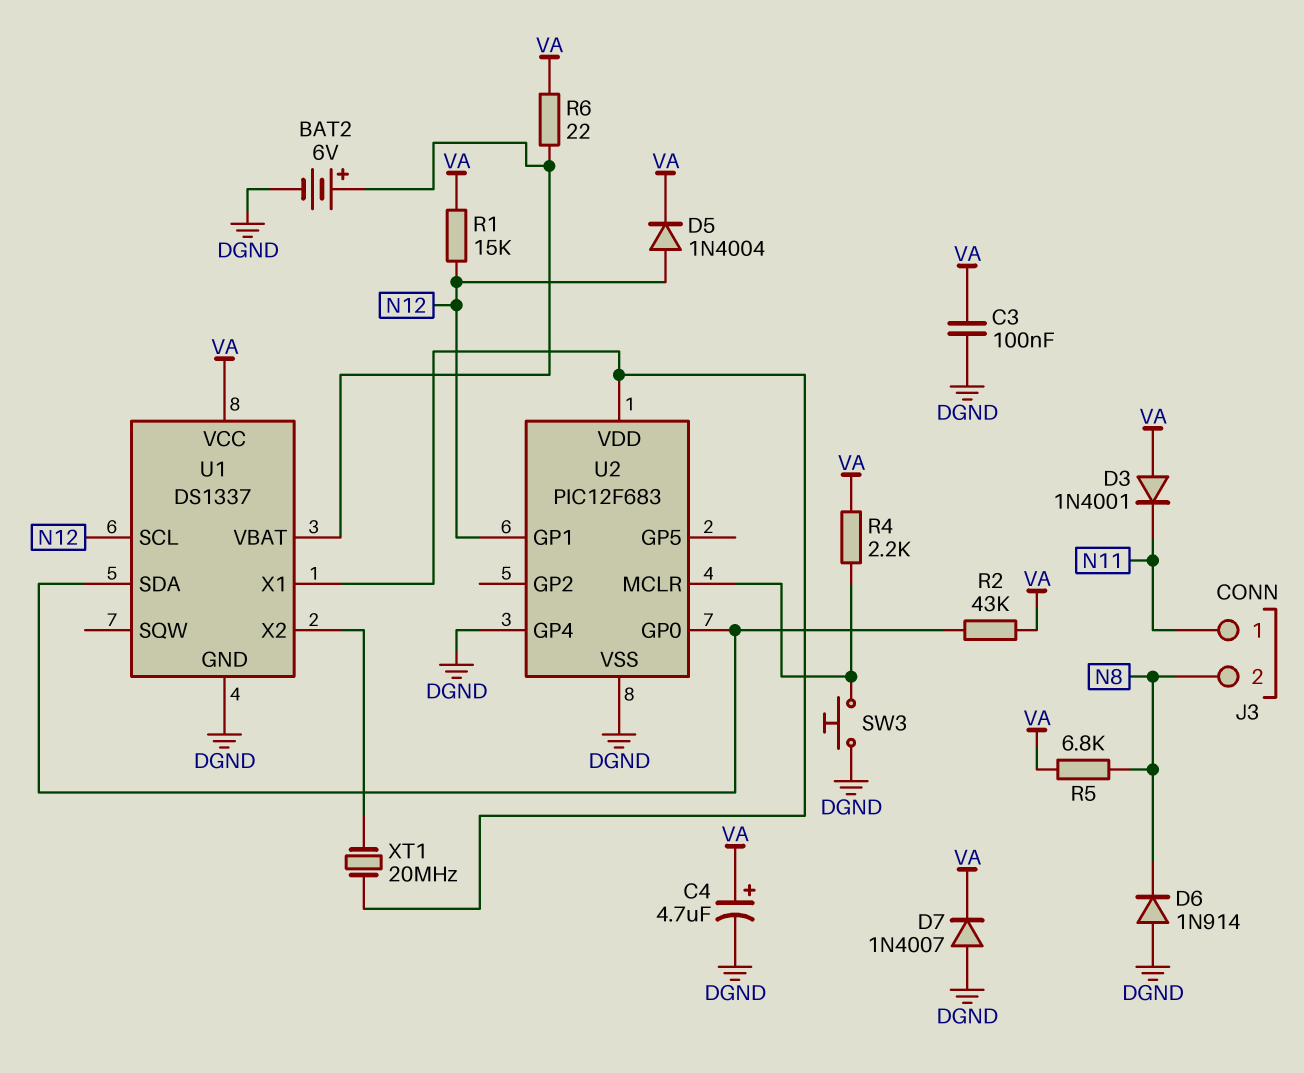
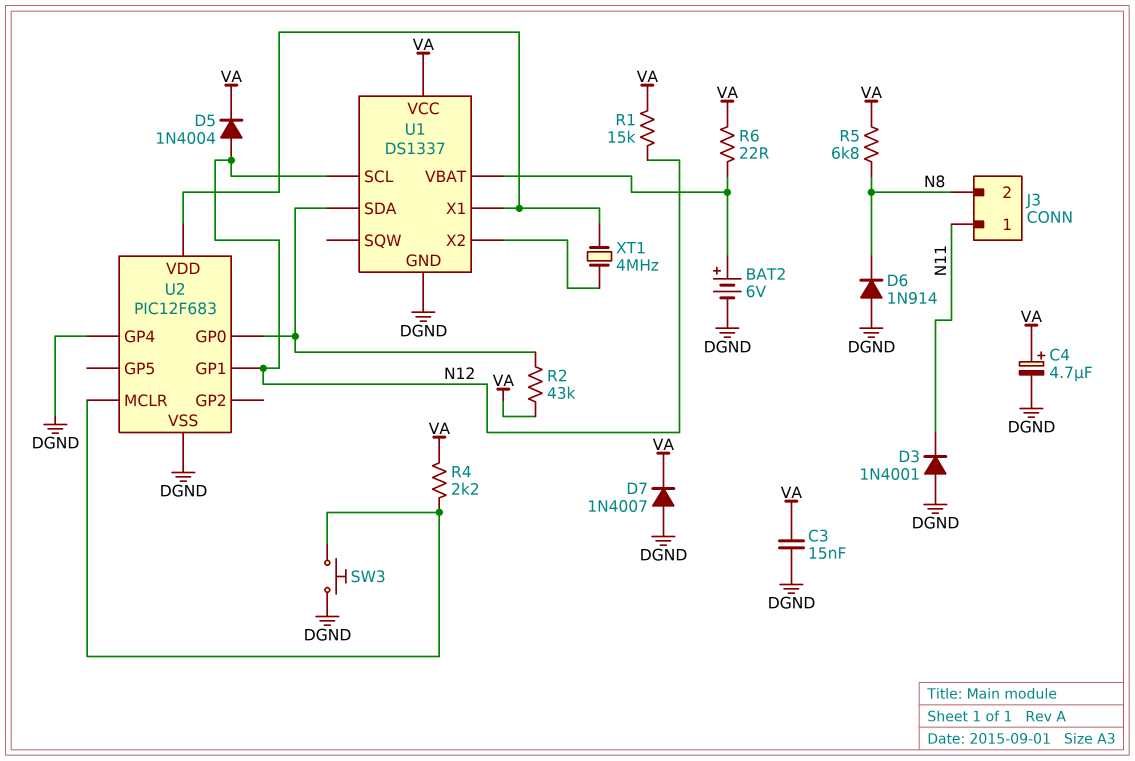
C3: 100nF (DGND, VA) -> 15nF (DGND, VA)
D3: diode 1N4001 (A VA, K N11) -> diode 1N4001 (A DGND, K N11)
XT1: 20MHz (U1/X1, U1/X2) -> 4MHz (U1/X1, U1/X2)

